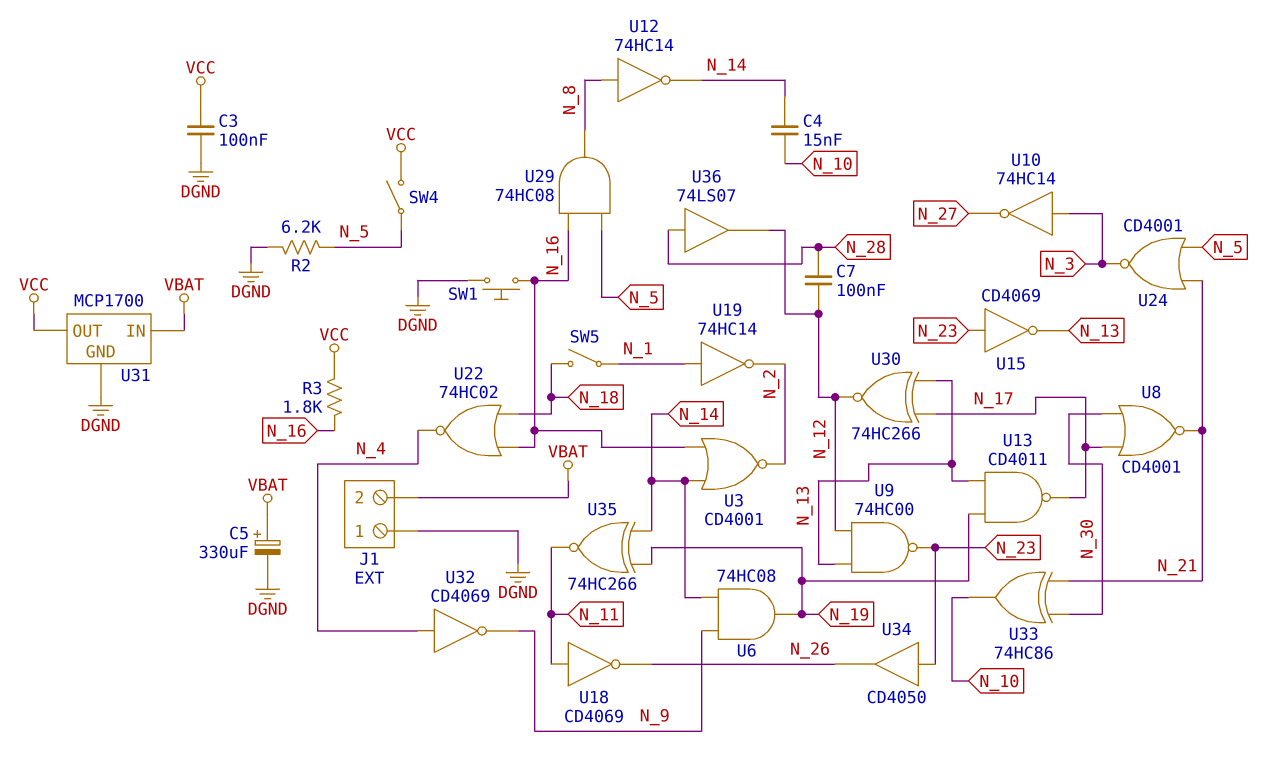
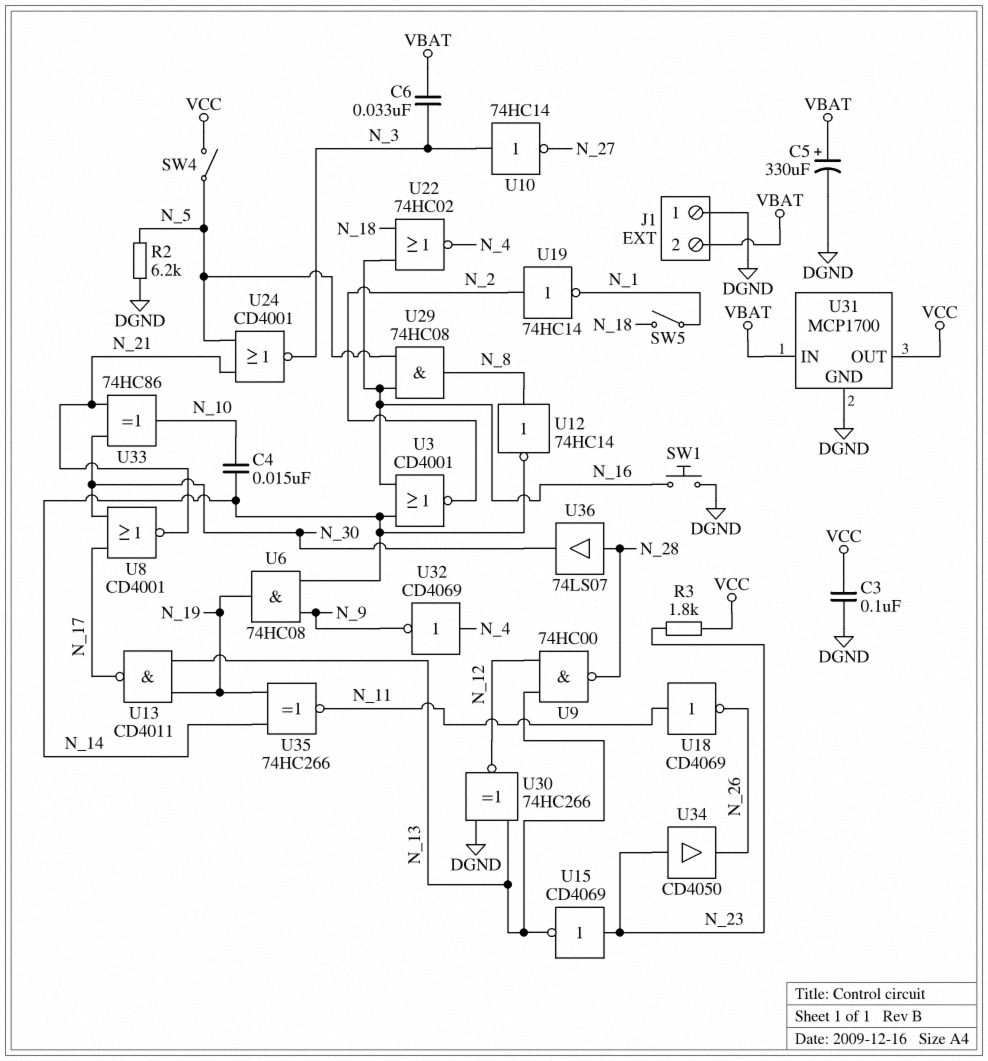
C6: none -> 33nF (N_3, VBAT)
C7: 100nF (N_12, N_28) -> none
R3: 1.8k (N_16, VCC) -> 1.8k (N_23, VCC)
U9: NAND 74HC00 (in N_12, in N_13, out N_23) -> NAND 74HC00 (in N_12, in N_13, out N_28)
U19: NOT 74HC14 (in N_1, out N_2) -> NOT 74HC14 (in N_2, out N_1)
U30: XNOR 74HC266 (in N_13, in N_17, out N_12) -> XNOR 74HC266 (in DGND, in N_13, out N_12)
U36: buffer 74LS07 (in N_28, out N_12) -> buffer 74LS07 (in N_28, out N_30)

